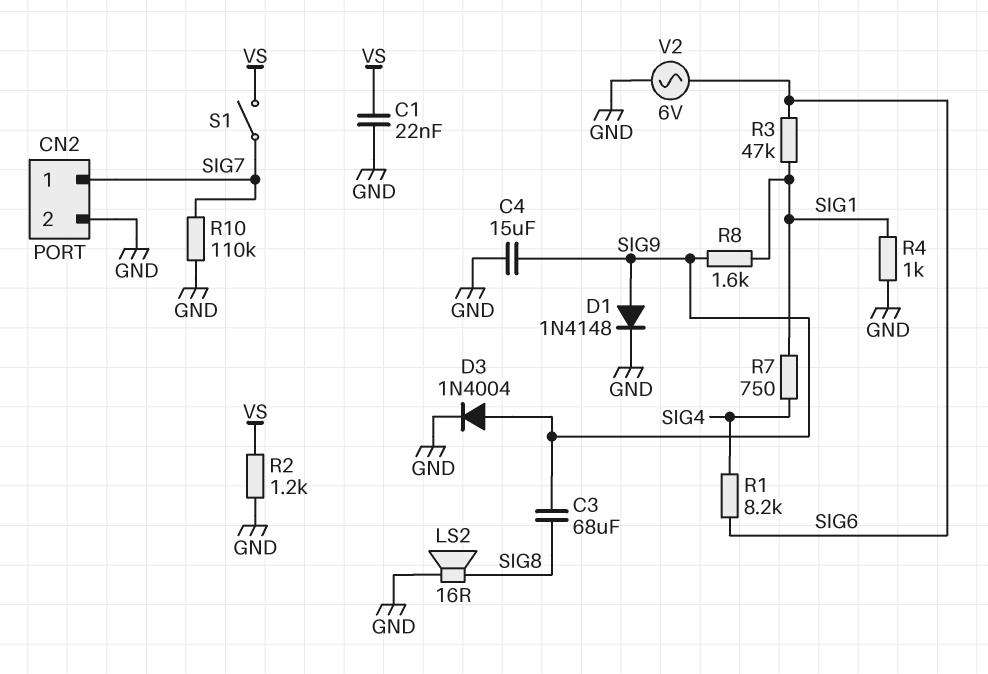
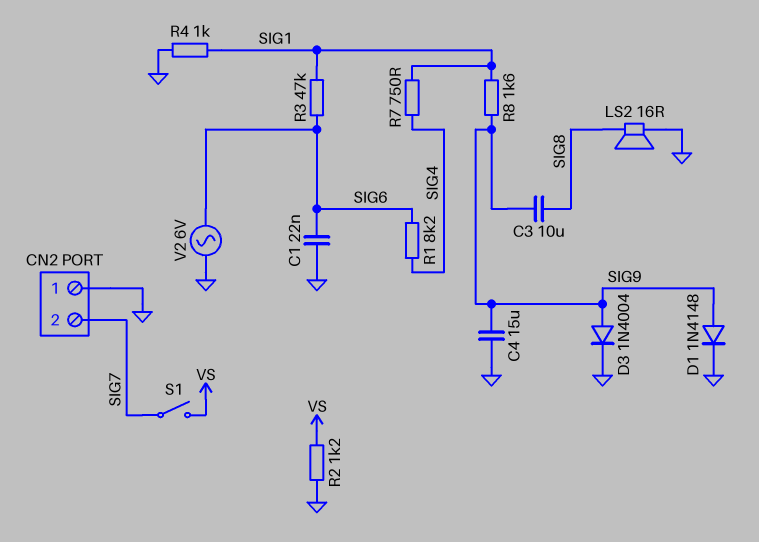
C1: 22nF (GND, VS) -> 22nF (GND, SIG6)
C3: 68uF (SIG8, SIG9) -> 10uF (SIG8, SIG9)
CN2 pin 1: SIG7 -> GND
CN2 pin 2: GND -> SIG7
R10: 110k (GND, SIG7) -> none

